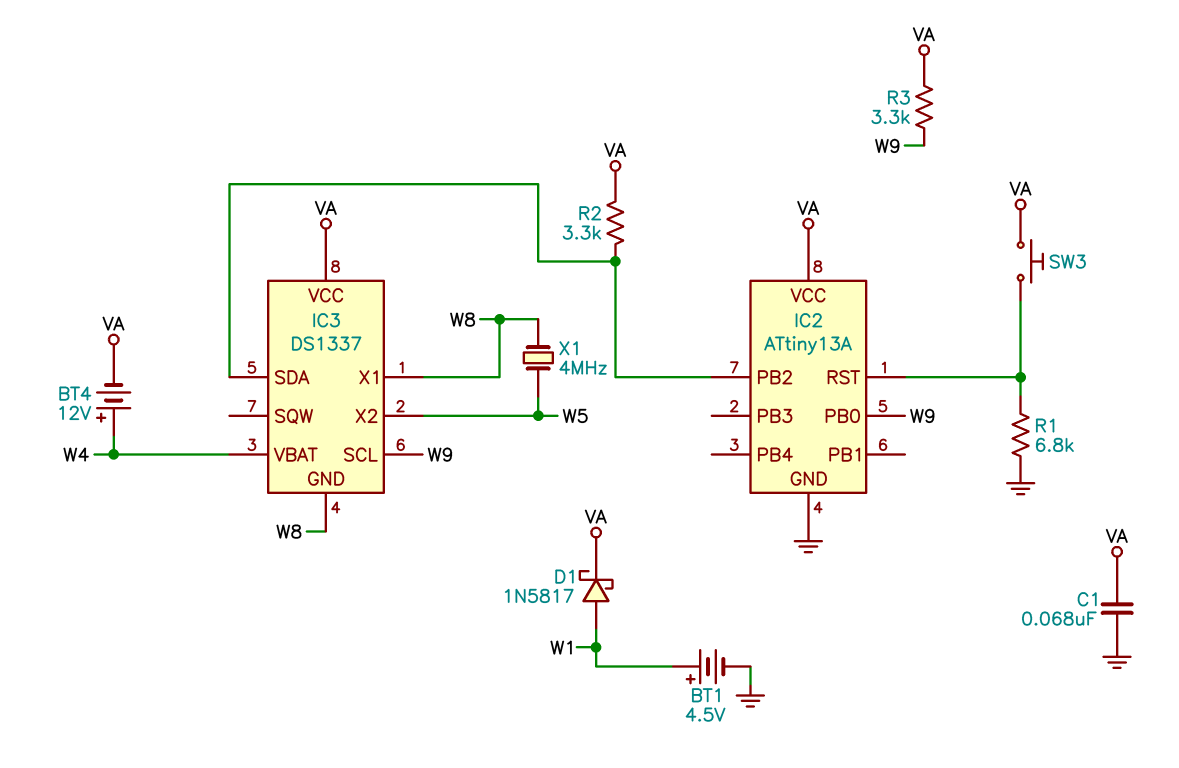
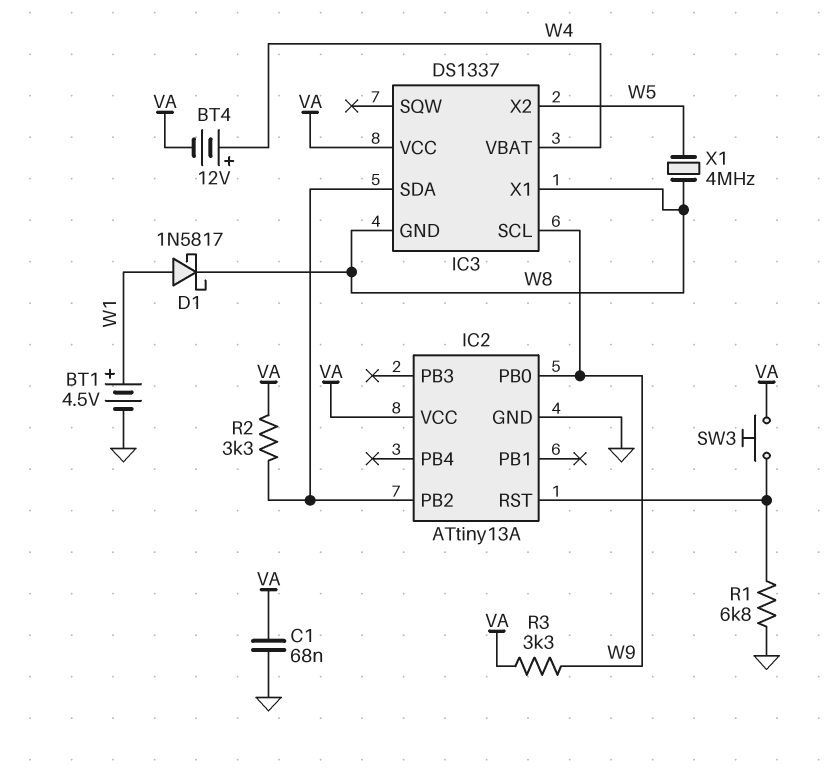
D1: schottky 1N5817 (A W1, K VA) -> schottky 1N5817 (A W1, K W8)

